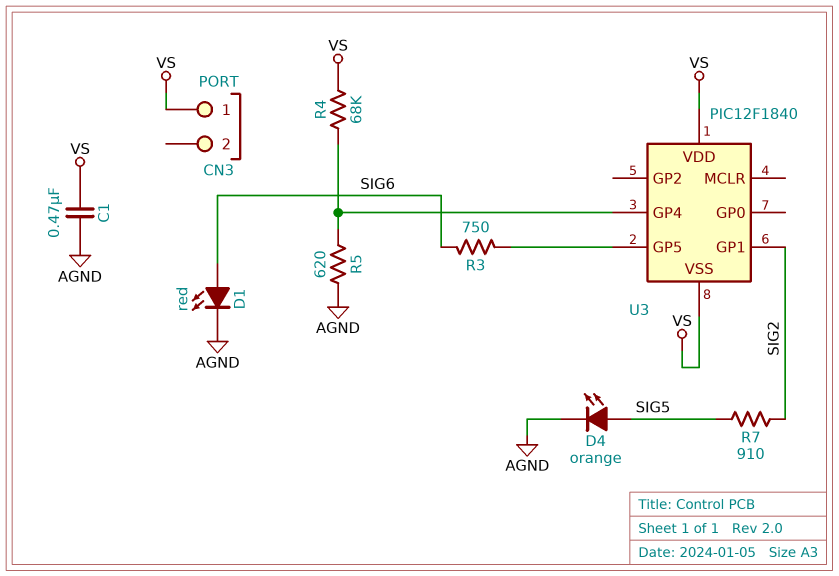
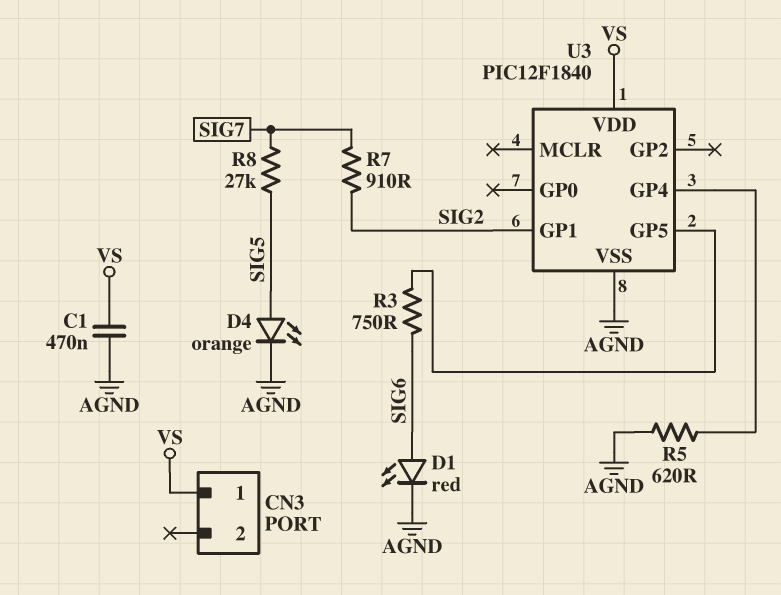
R4: 68k (U3/GP4, VS) -> none
R7: 910 (SIG2, SIG5) -> 910 (SIG2, SIG7)
R8: none -> 27k (SIG5, SIG7)
U3 pin VSS: VS -> AGND

